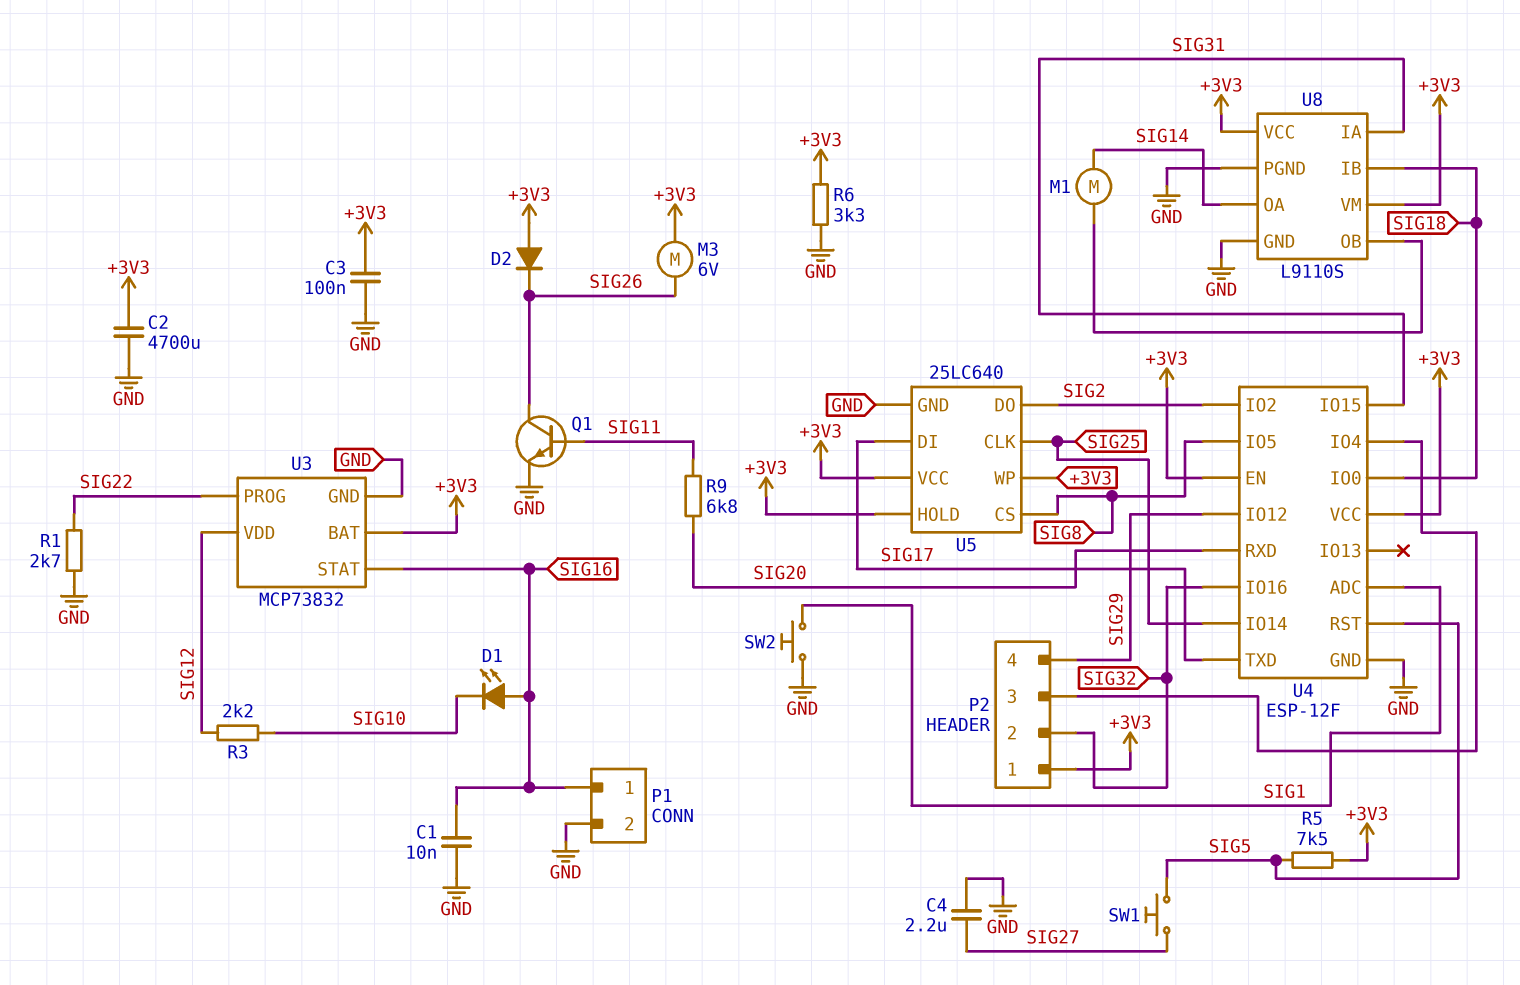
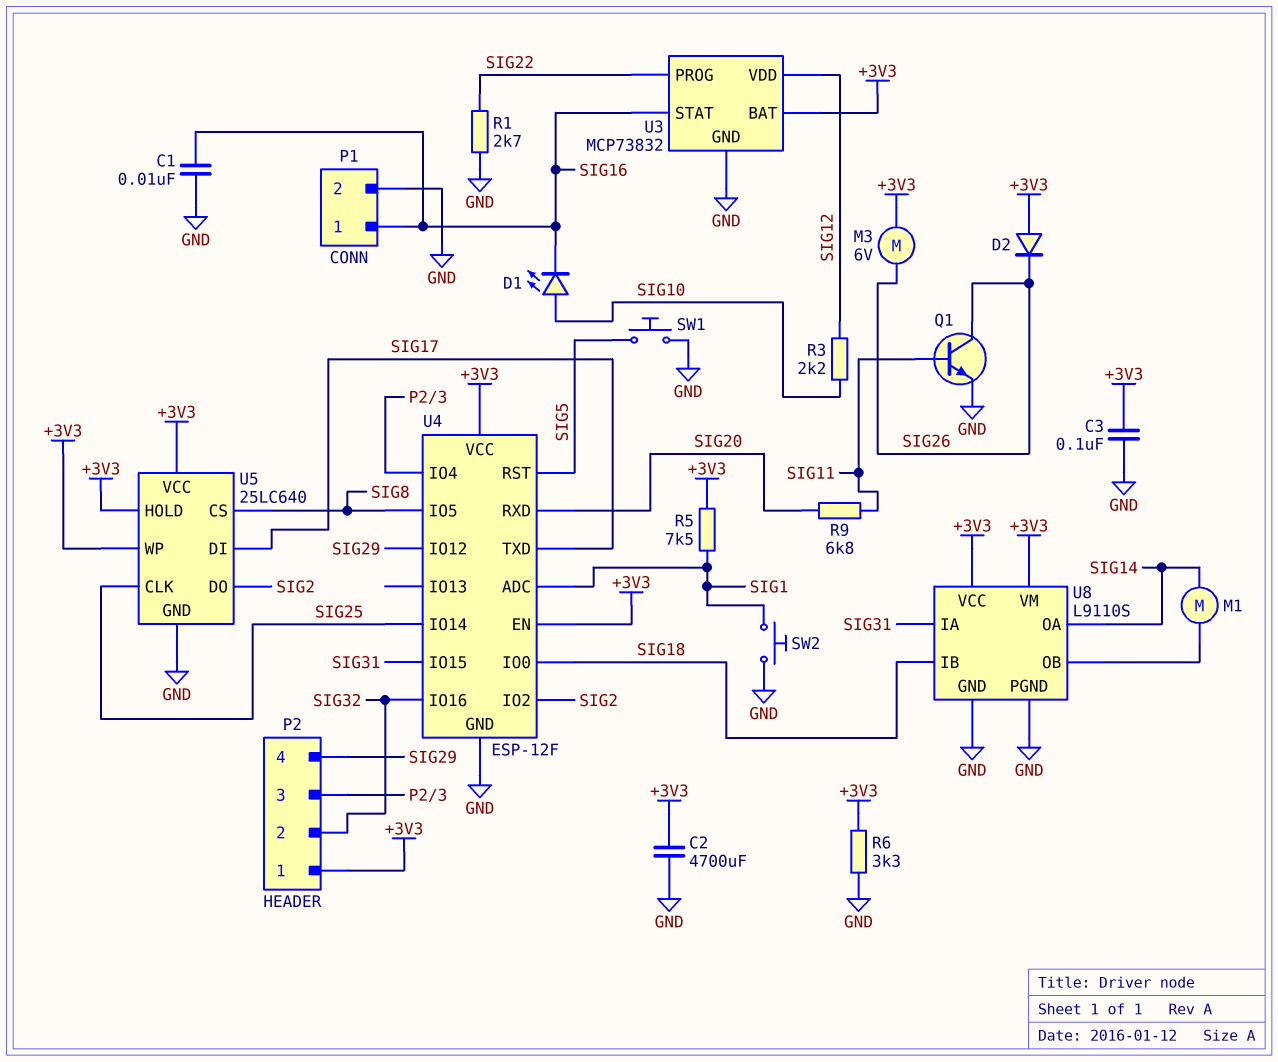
C4: 2.2uF (GND, SIG27) -> none
D1: LED (A SIG16, K SIG10) -> LED (A SIG10, K SIG16)
R5: 7.5k (+3V3, SIG5) -> 7.5k (+3V3, SIG1)
SW1: button (SIG5, SIG27) -> button (GND, SIG5)

